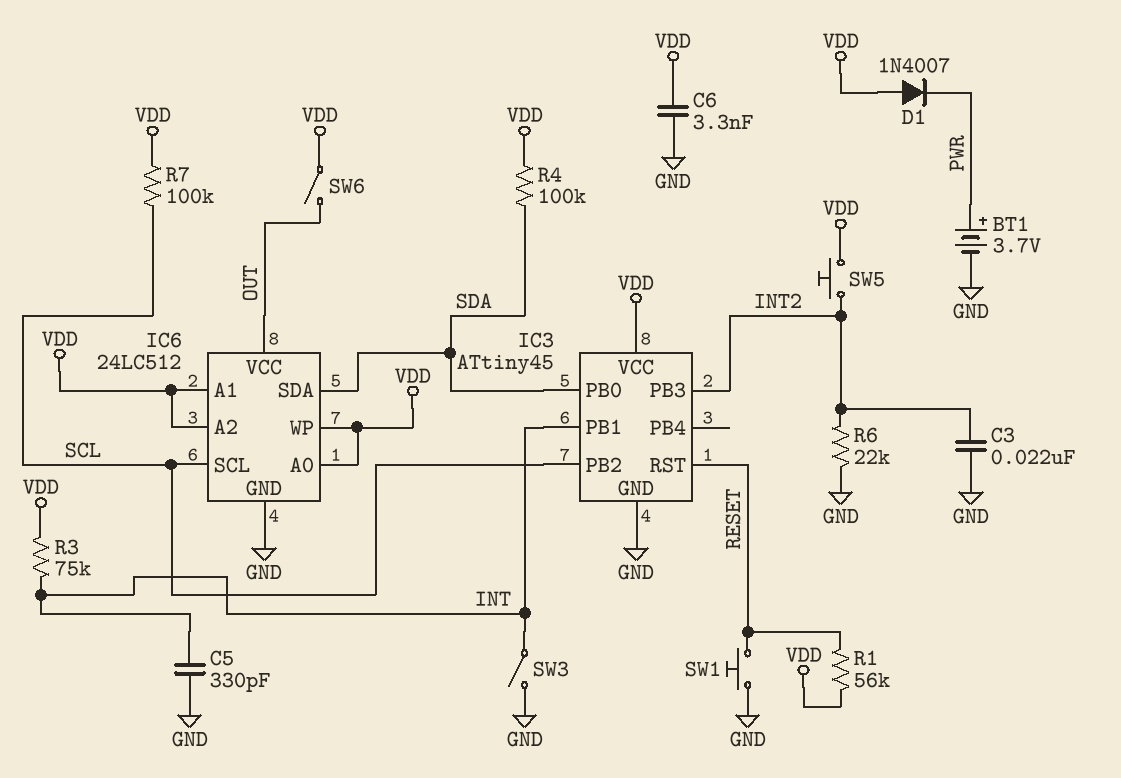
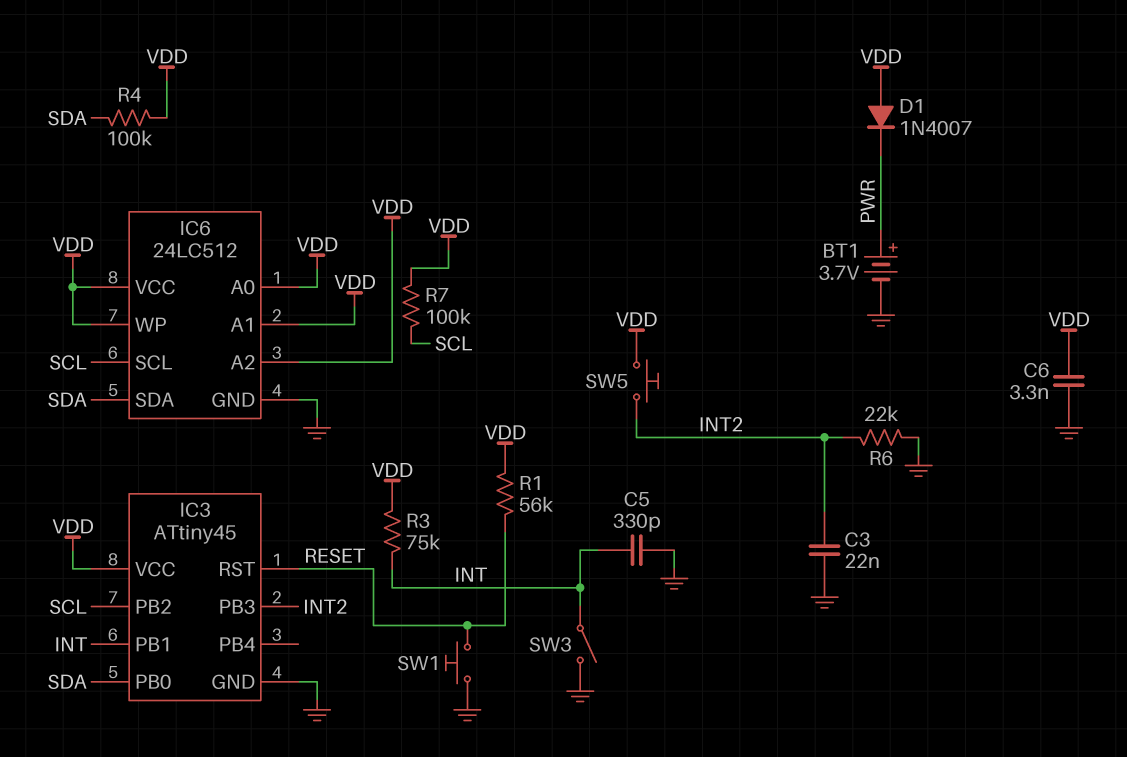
IC6 pin VCC: OUT -> VDD
SW6: switch (OUT, VDD) -> none

